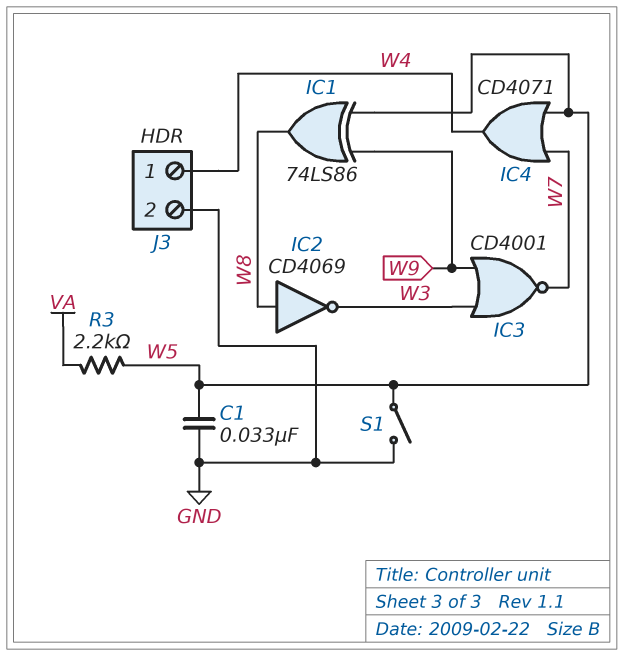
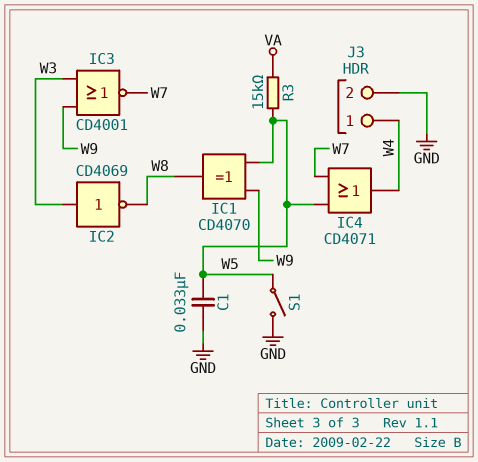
IC1: XOR 74LS86 (in W5, in W9, out W8) -> XOR CD4070 (in W5, in W9, out W8)
IC2: NOT CD4069 (in W8, out W3) -> NOT CD4069 (in W3, out W8)
R3: 2.2k (VA, W5) -> 15k (VA, W5)

